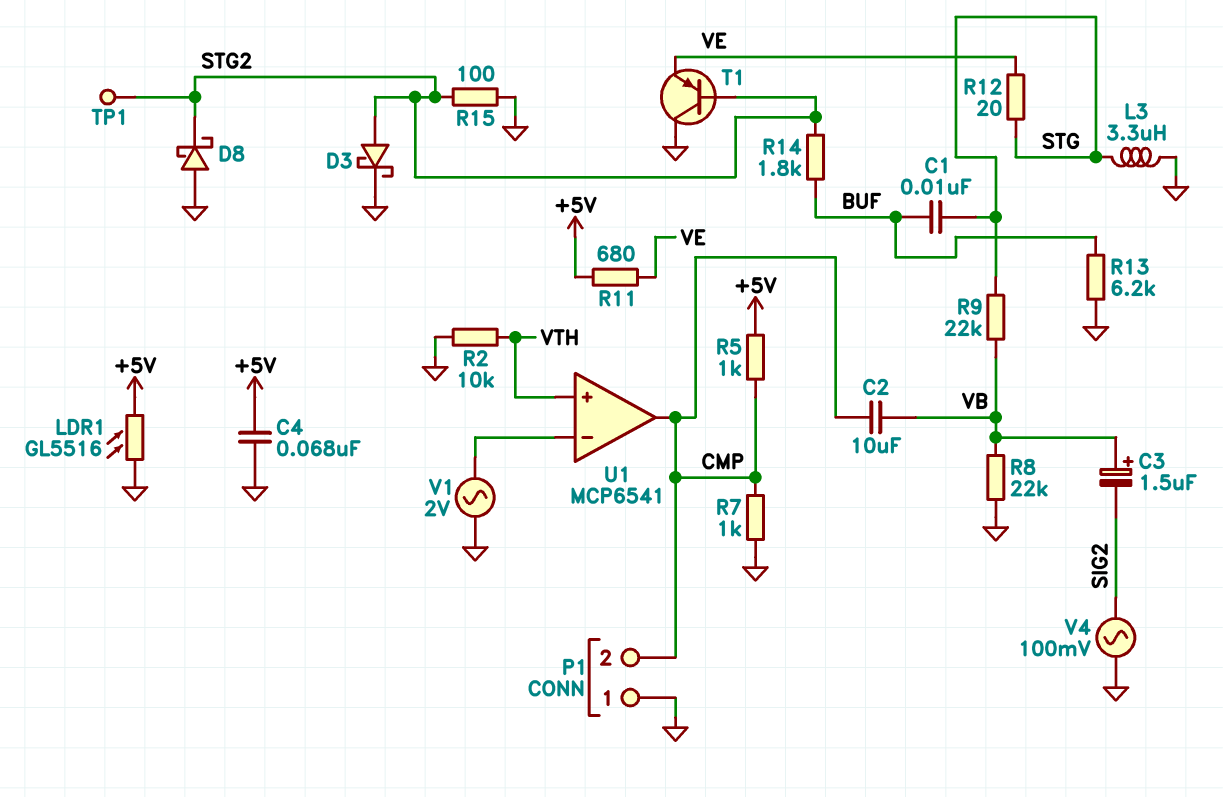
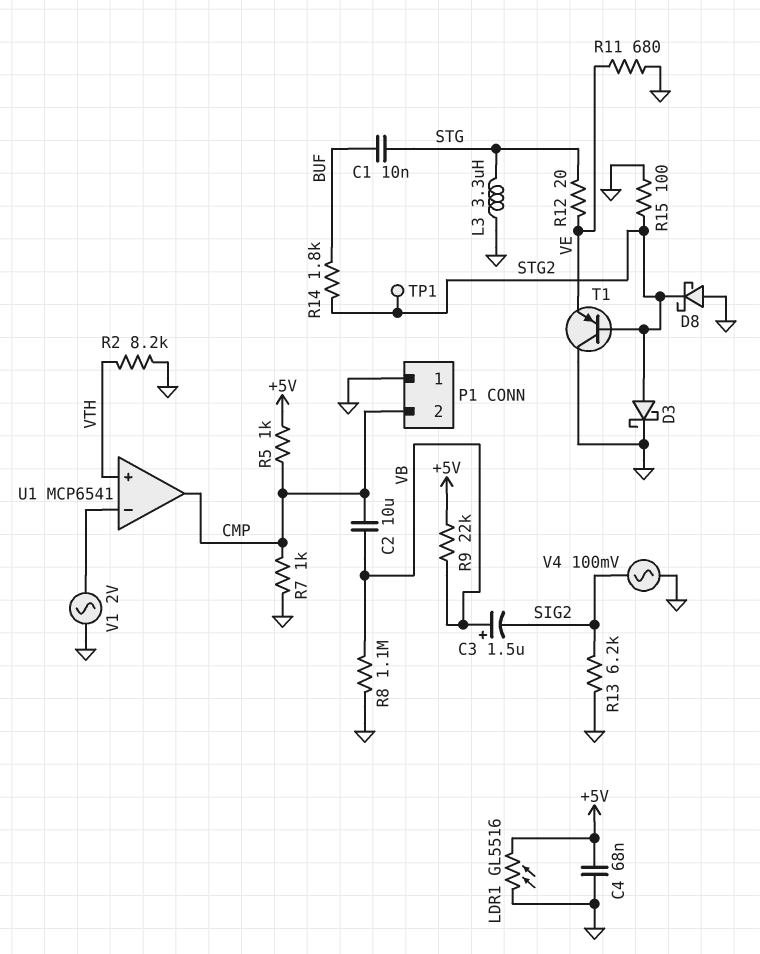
R2: 10k (GND, VTH) -> 8.2k (GND, VTH)
R8: 22k (GND, VB) -> 1.1M (GND, VB)
R9: 22k (STG, VB) -> 22k (+5V, VB)
R11: 680 (+5V, VE) -> 680 (GND, VE)
R13: 6.2k (BUF, GND) -> 6.2k (GND, SIG2)

